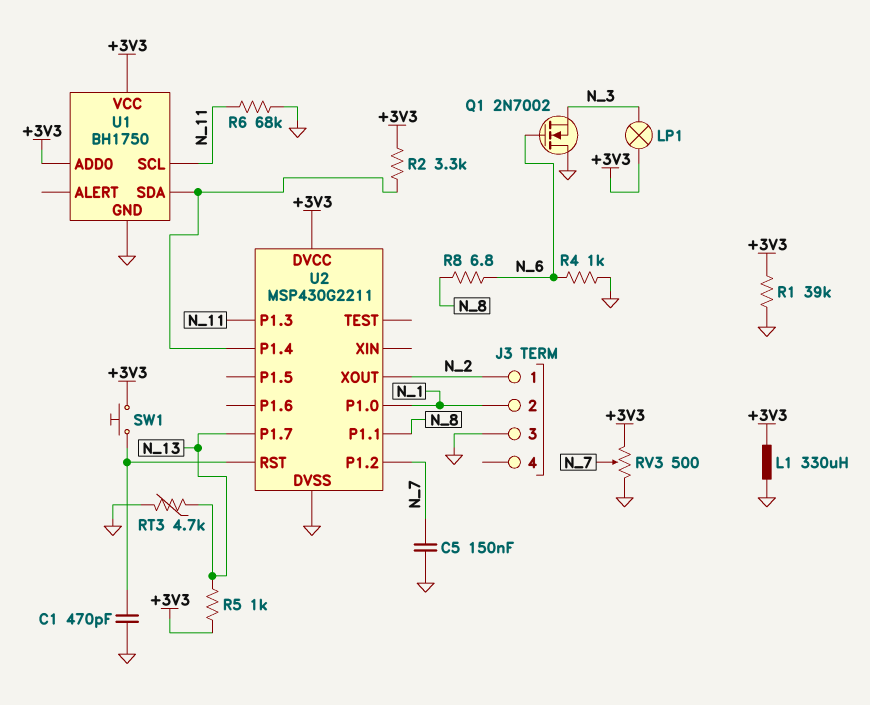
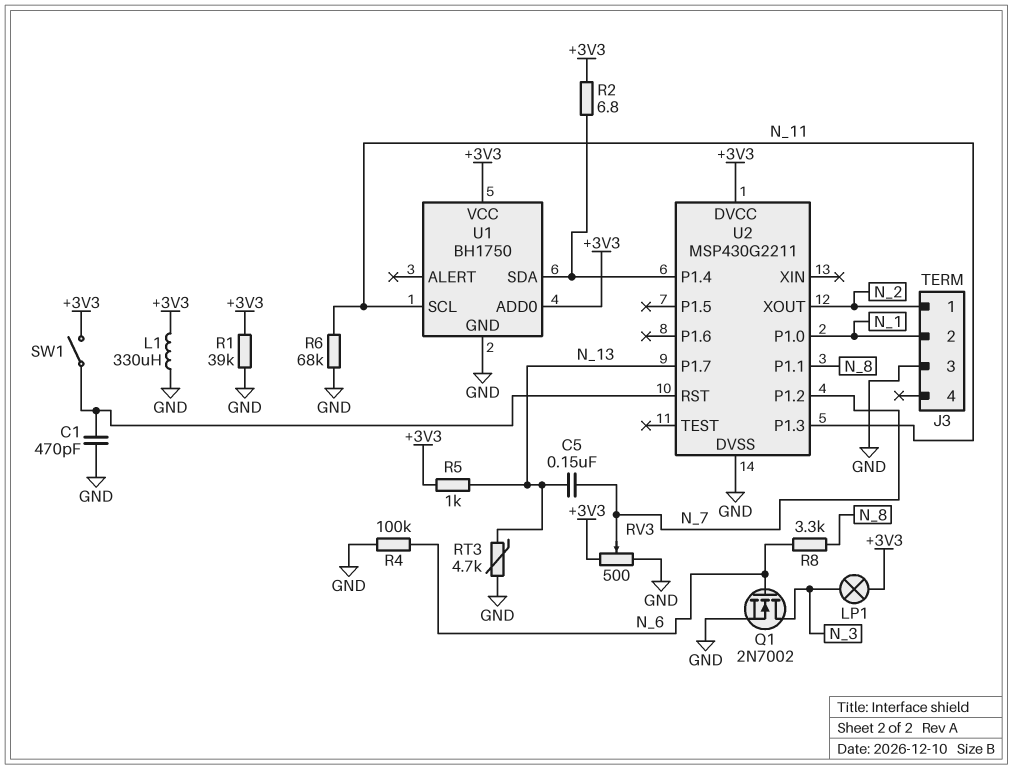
C5: 150nF (GND, N_7) -> 150nF (N_7, N_13)
Q1: NMOS 2N7002 (G N_6, D GND, S N_3) -> NMOS 2N7002 (G N_6, D N_3, S GND)
R2: 3.3k (+3V3, U1/SDA) -> 6.8 (+3V3, U1/SDA)
R4: 1k (GND, N_6) -> 100k (GND, N_6)
R8: 6.8 (N_6, N_8) -> 3.3k (N_6, N_8)
SW1: button (+3V3, U2/RST) -> switch (+3V3, U2/RST)

